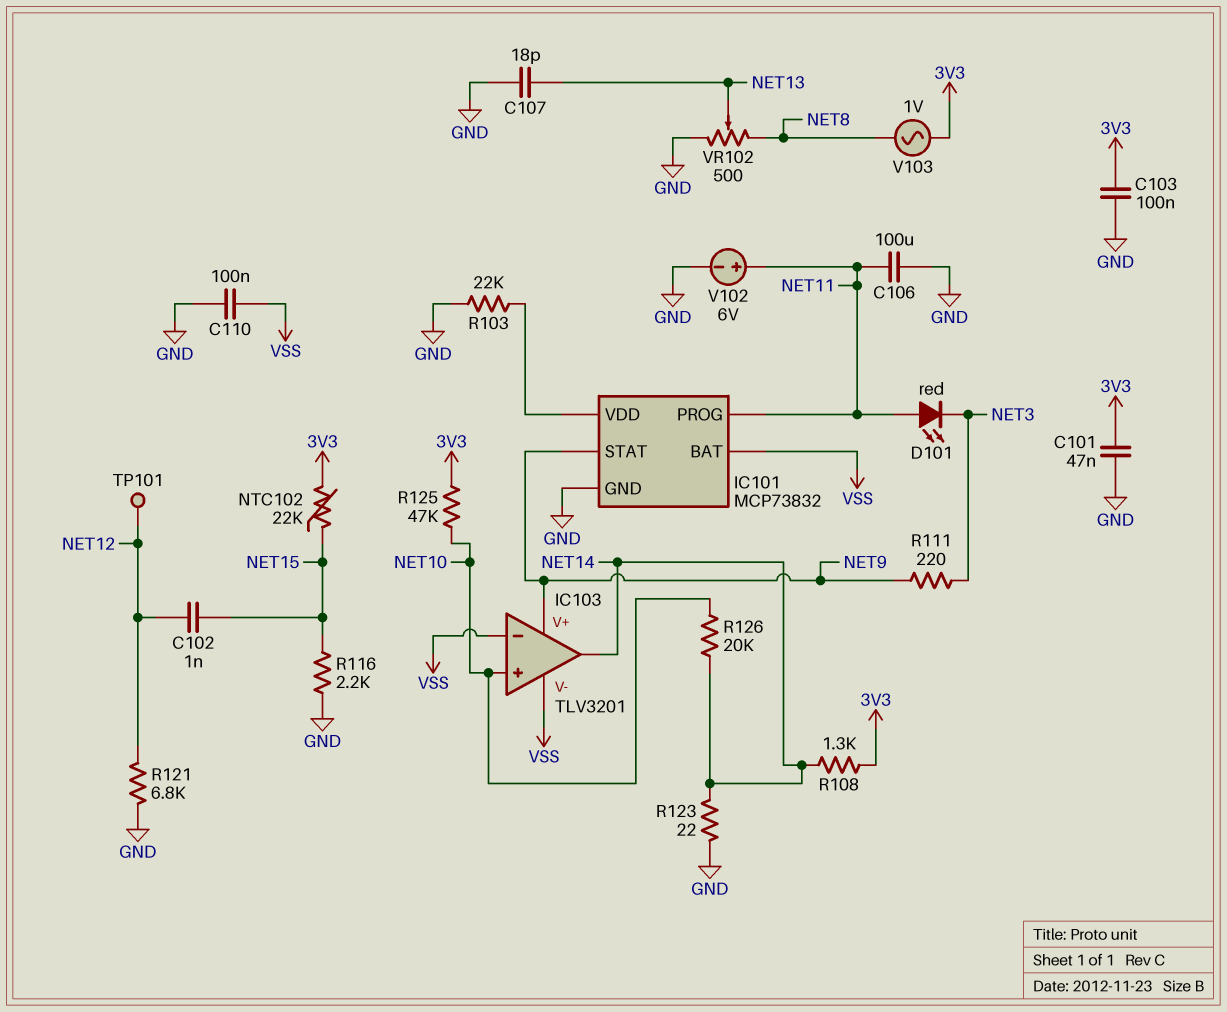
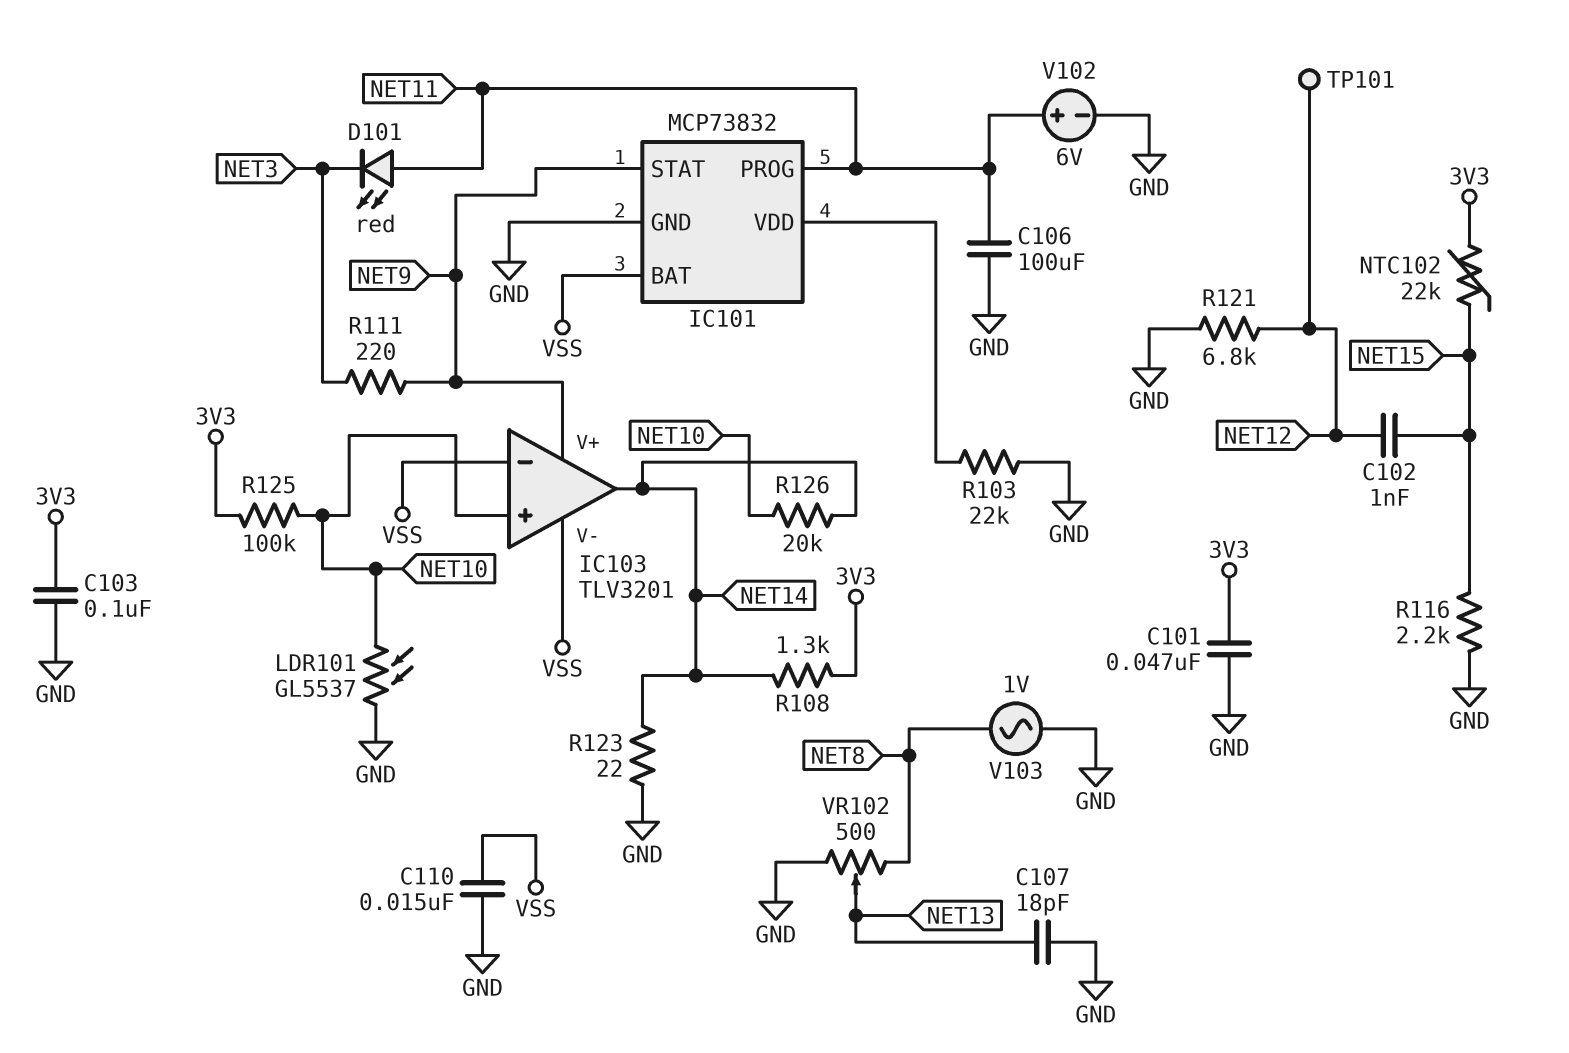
C110: 100nF (GND, VSS) -> 15nF (GND, VSS)
LDR101: none -> GL5537 (GND, NET10)
R125: 47k (3V3, NET10) -> 100k (3V3, NET10)
V103: AC 1V (3V3, NET8) -> AC 1V (GND, NET8)

